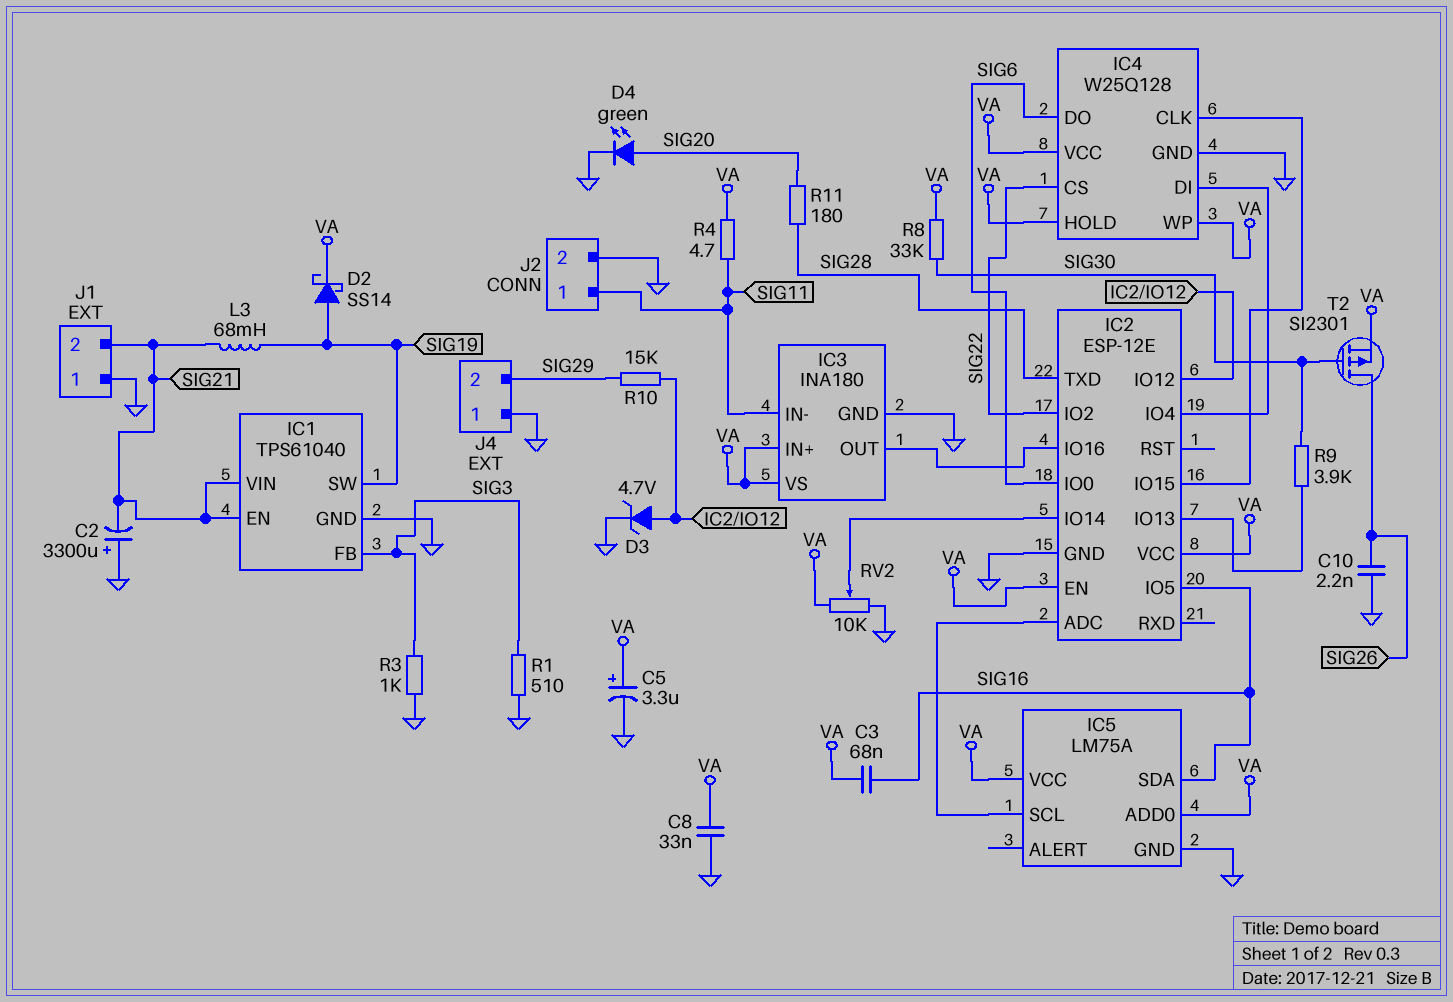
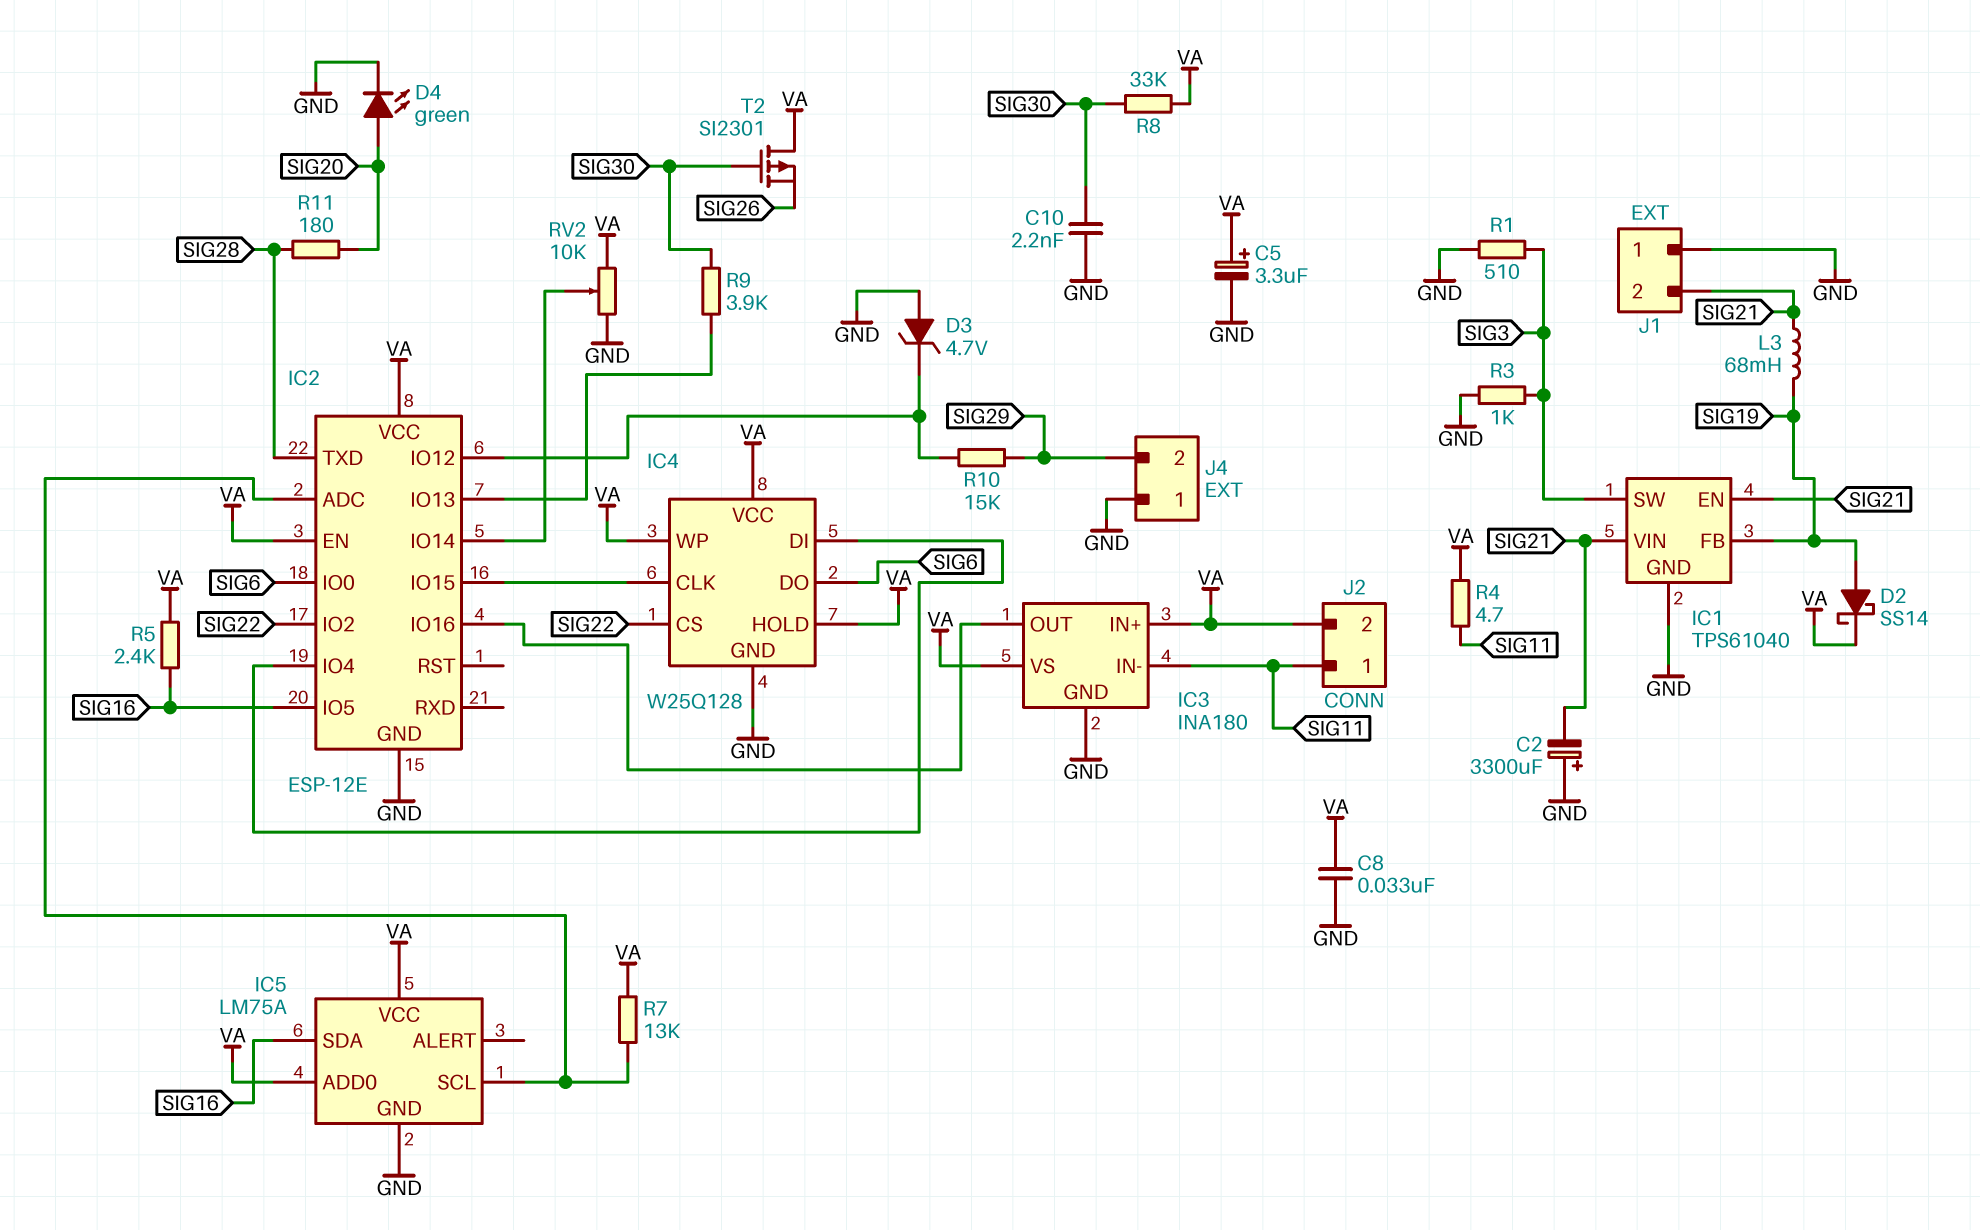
C3: 68nF (SIG16, VA) -> none
C10: 2.2nF (GND, SIG26) -> 2.2nF (GND, SIG30)
D3: zener 4.7V (A IC2/IO12, K GND) -> zener 4.7V (A GND, K IC2/IO12)
IC1 pin FB: SIG3 -> SIG19
IC1 pin SW: SIG19 -> SIG3
J2 pin 2: GND -> VA
R5: none -> 2.4k (SIG16, VA)
R7: none -> 13k (IC2/ADC, VA)
T2: PMOS SI2301 (G SIG30, D SIG26, S VA) -> PMOS SI2301 (G SIG30, D VA, S SIG26)

